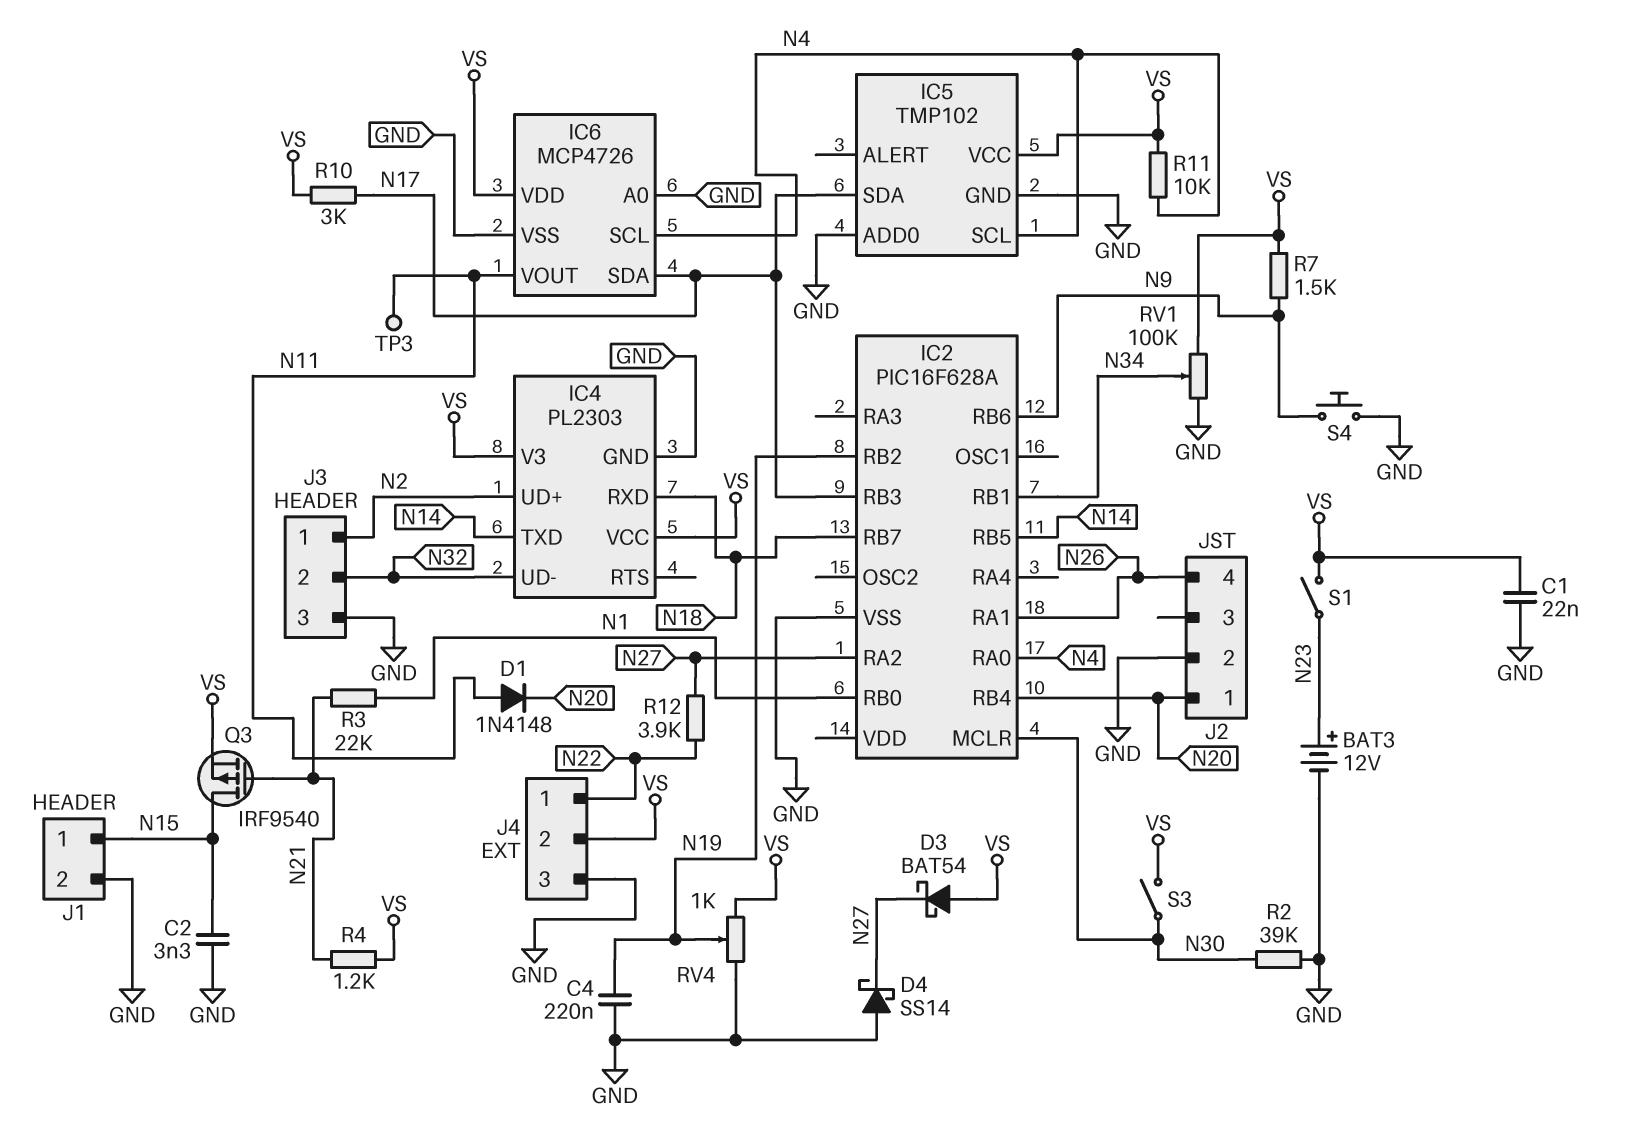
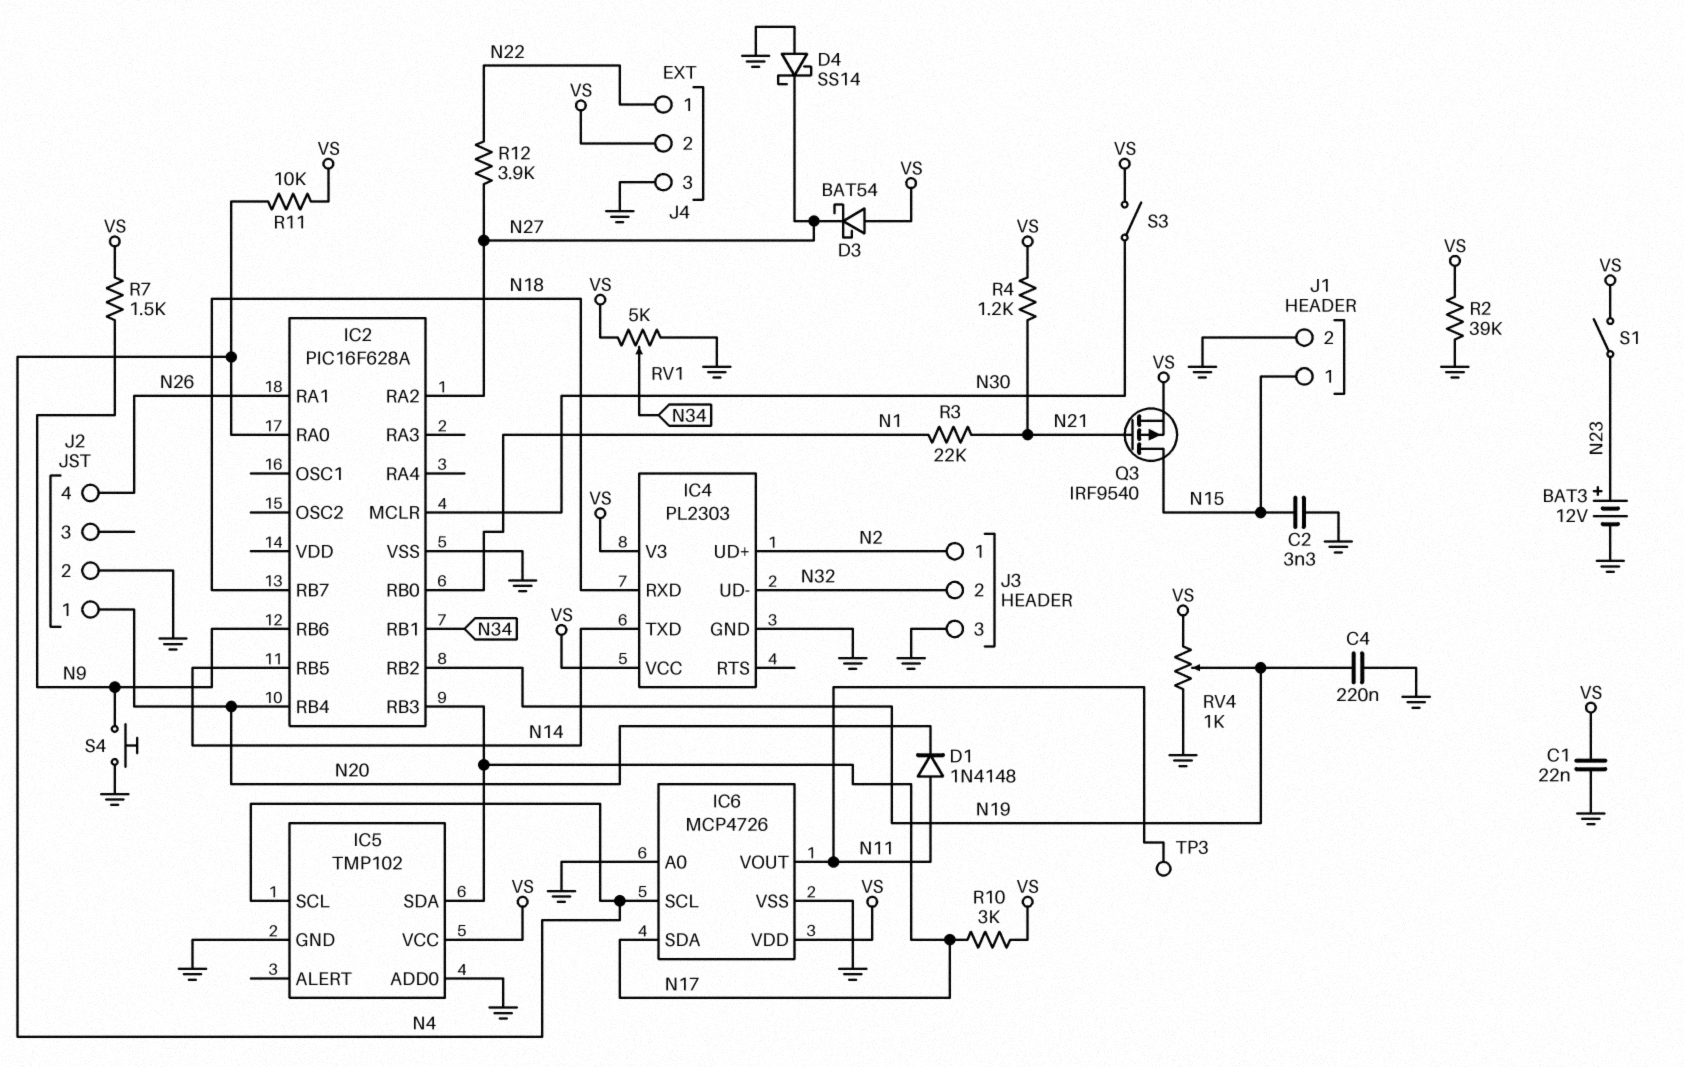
R2: 39k (GND, N30) -> 39k (GND, VS)
RV1: 100k (GND, VS, wiper N34) -> 5k (GND, VS, wiper N34)

